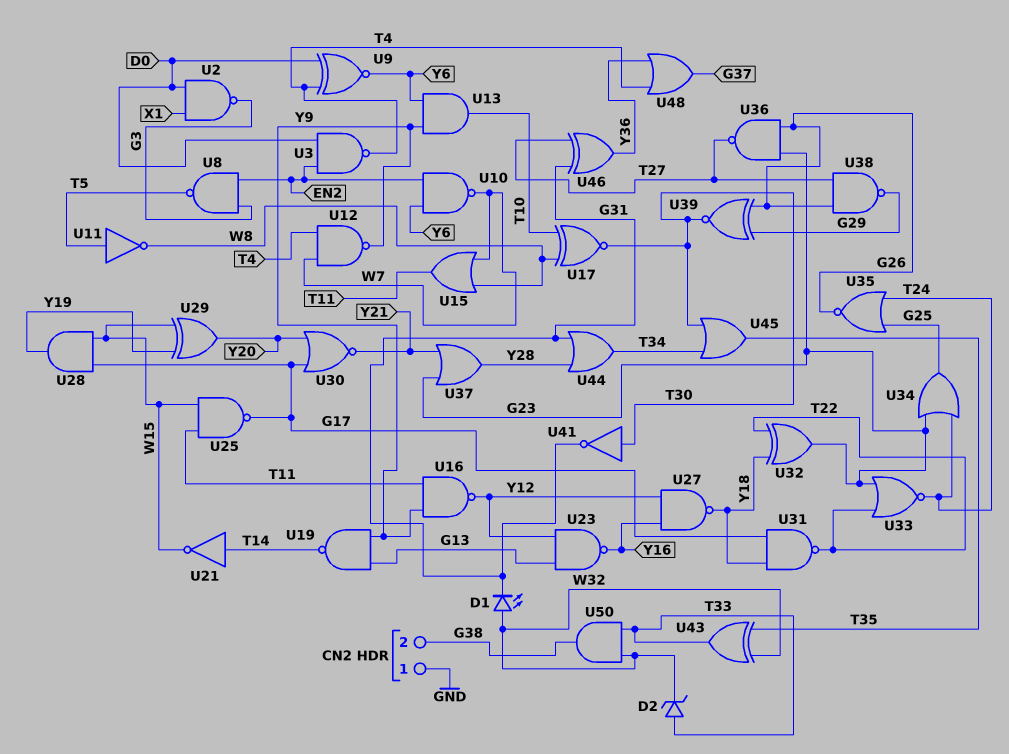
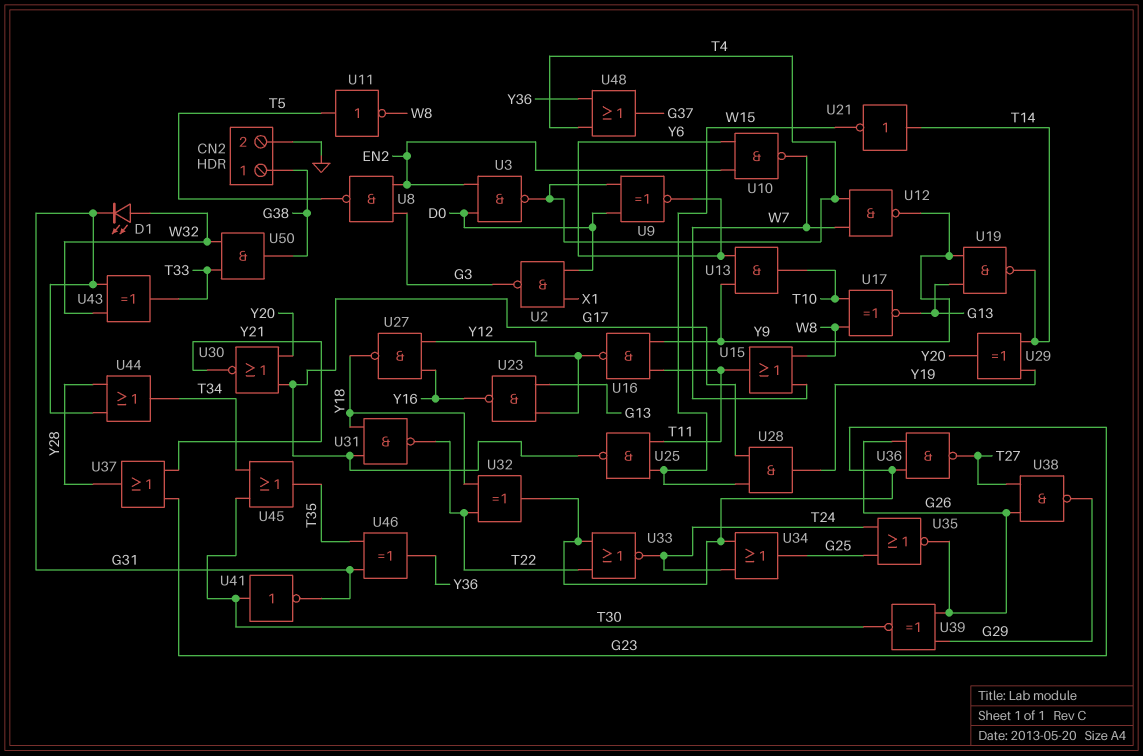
CN2 pin 1: GND -> G38
CN2 pin 2: G38 -> GND
D2: zener (A T33, K W32) -> none
U17: XNOR (in T10, in W8, out T30) -> XNOR (in T10, in W8, out G13)
U29: XOR (in W15, in Y19, out Y20) -> XOR (in T14, in Y19, out Y20)
U43: XOR (in T35, in W32, out T33) -> XOR (in G31, in W32, out T33)
U46: XOR (in G31, in T27, out Y36) -> XOR (in G31, in T35, out Y36)

